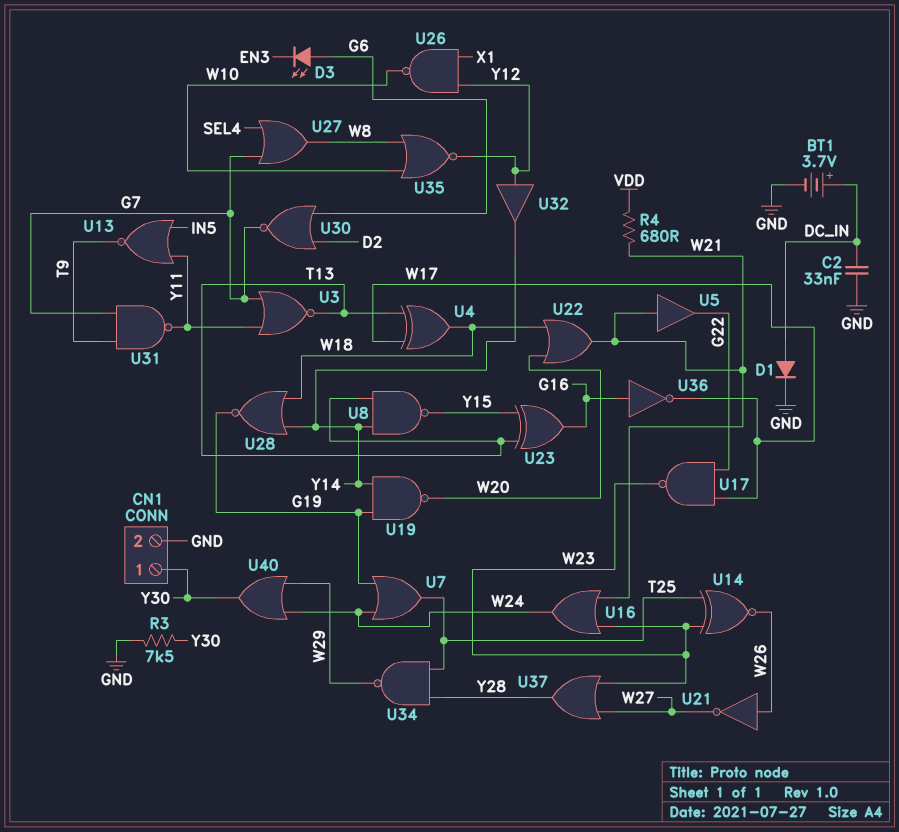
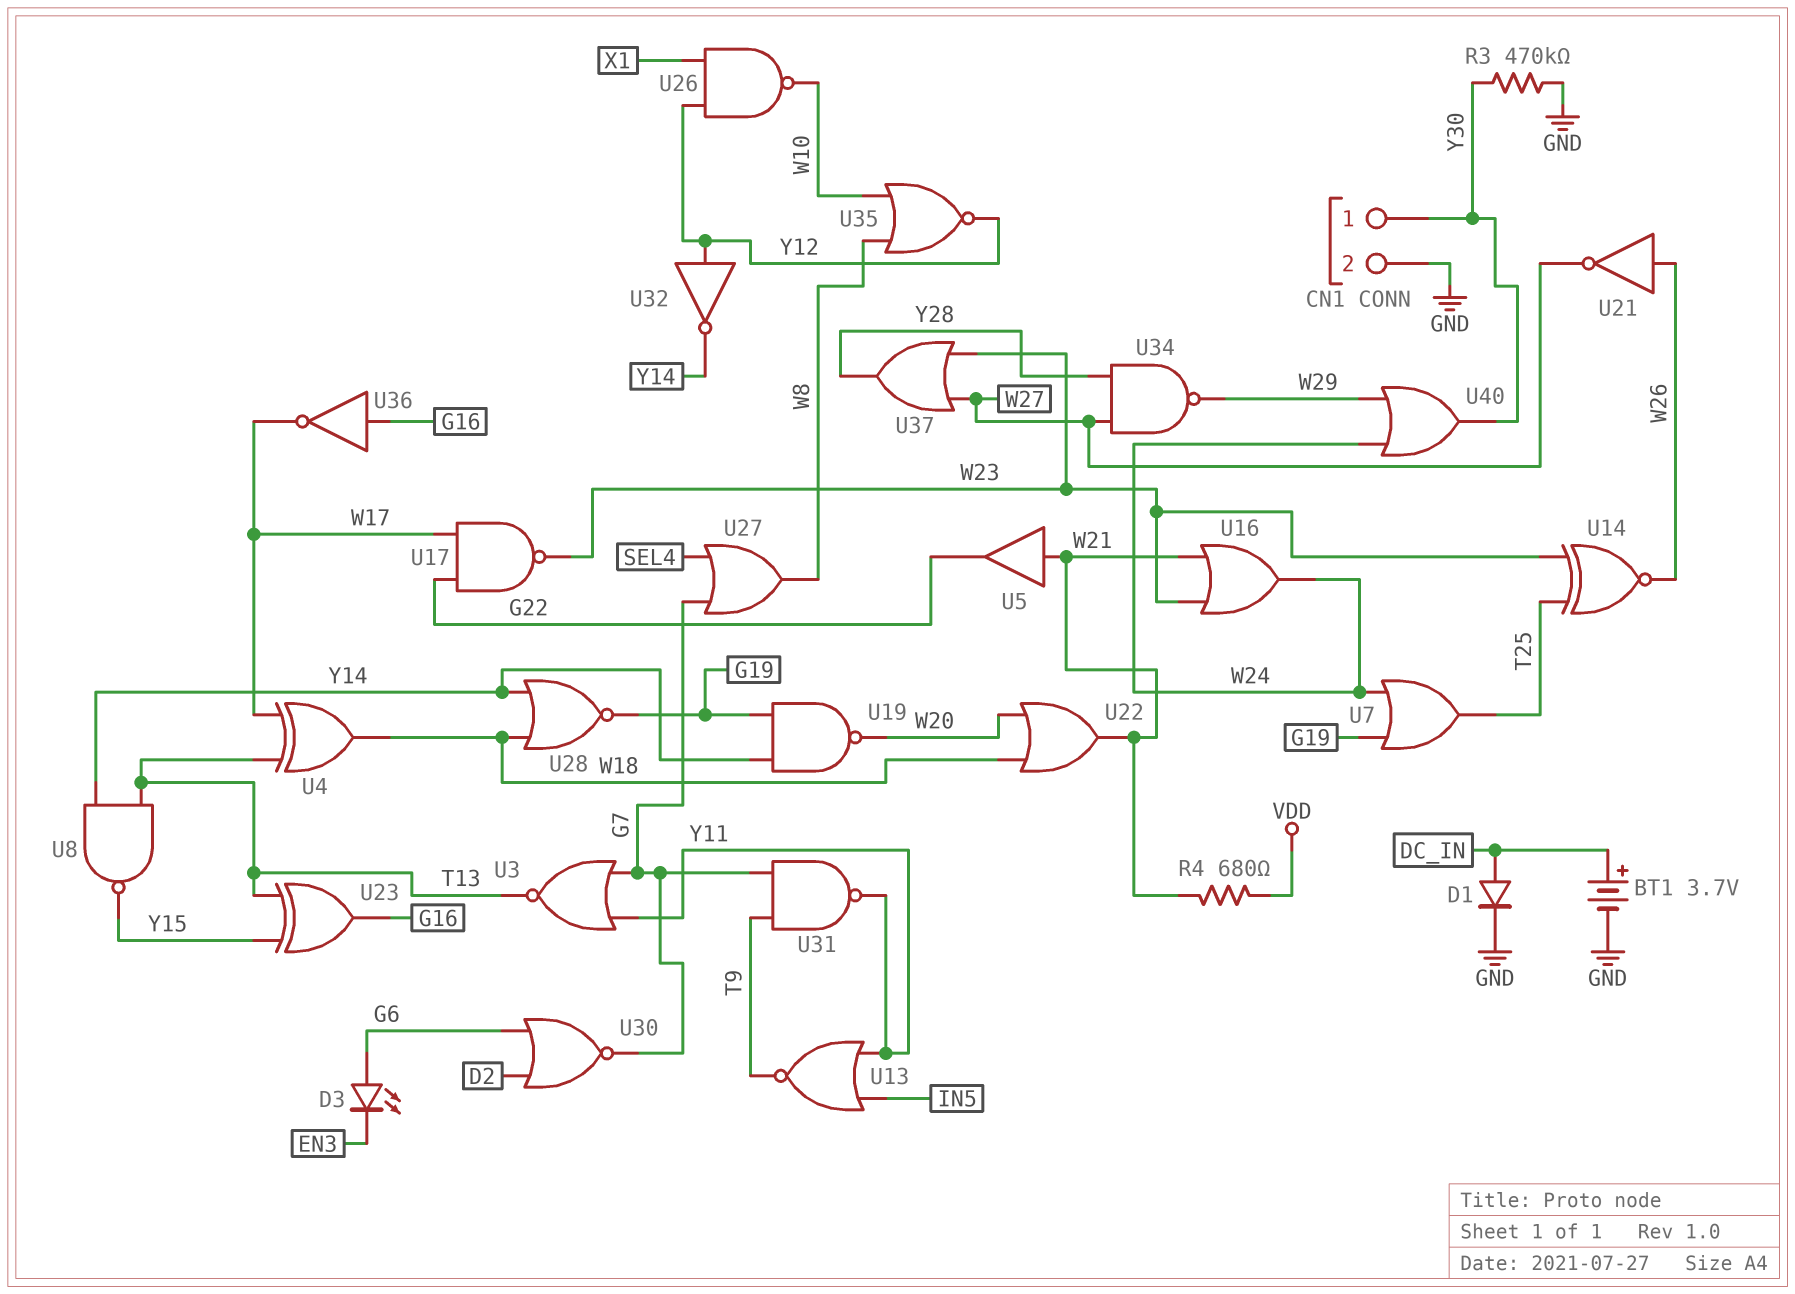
C2: 33nF (DC_IN, GND) -> none
R3: 7.5k (GND, Y30) -> 470k (GND, Y30)
U32: buffer (in Y12, out Y14) -> NOT (in Y12, out Y14)
U34: NAND (in T25, in Y28, out W29) -> NAND (in W27, in Y28, out W29)

